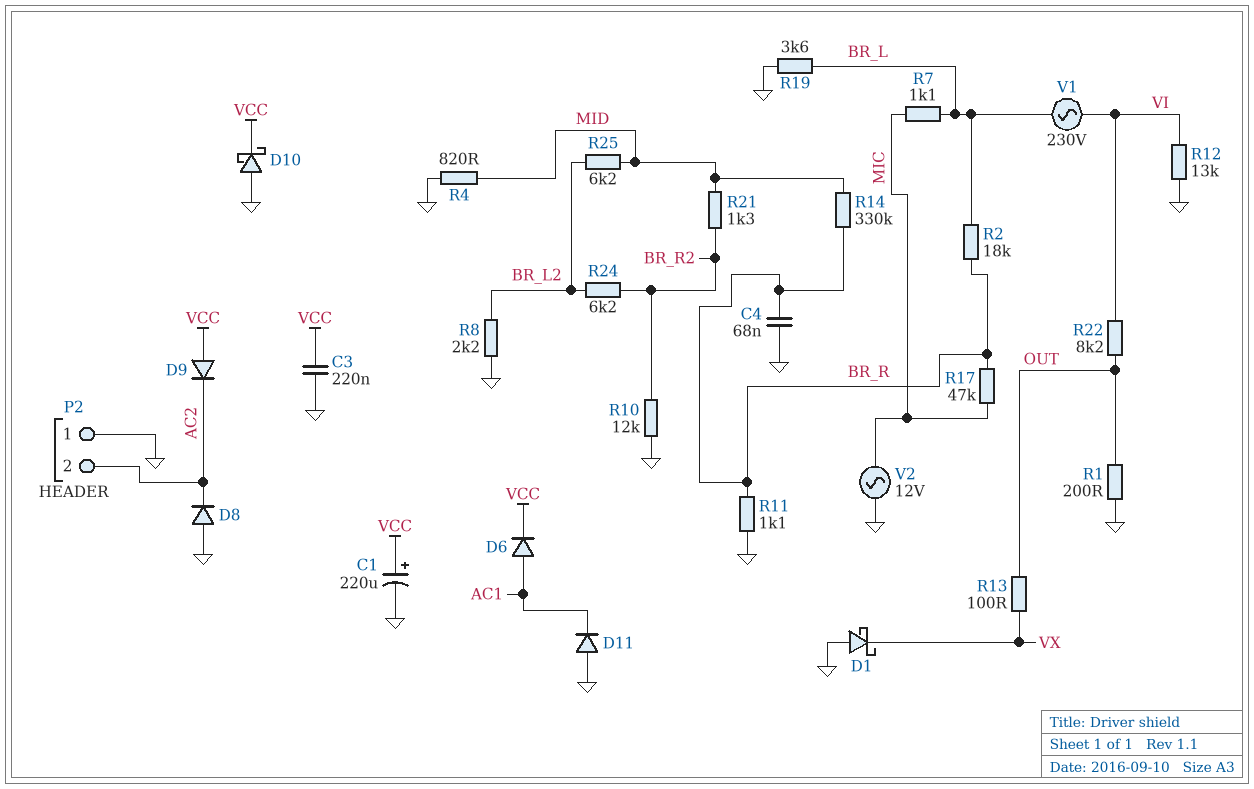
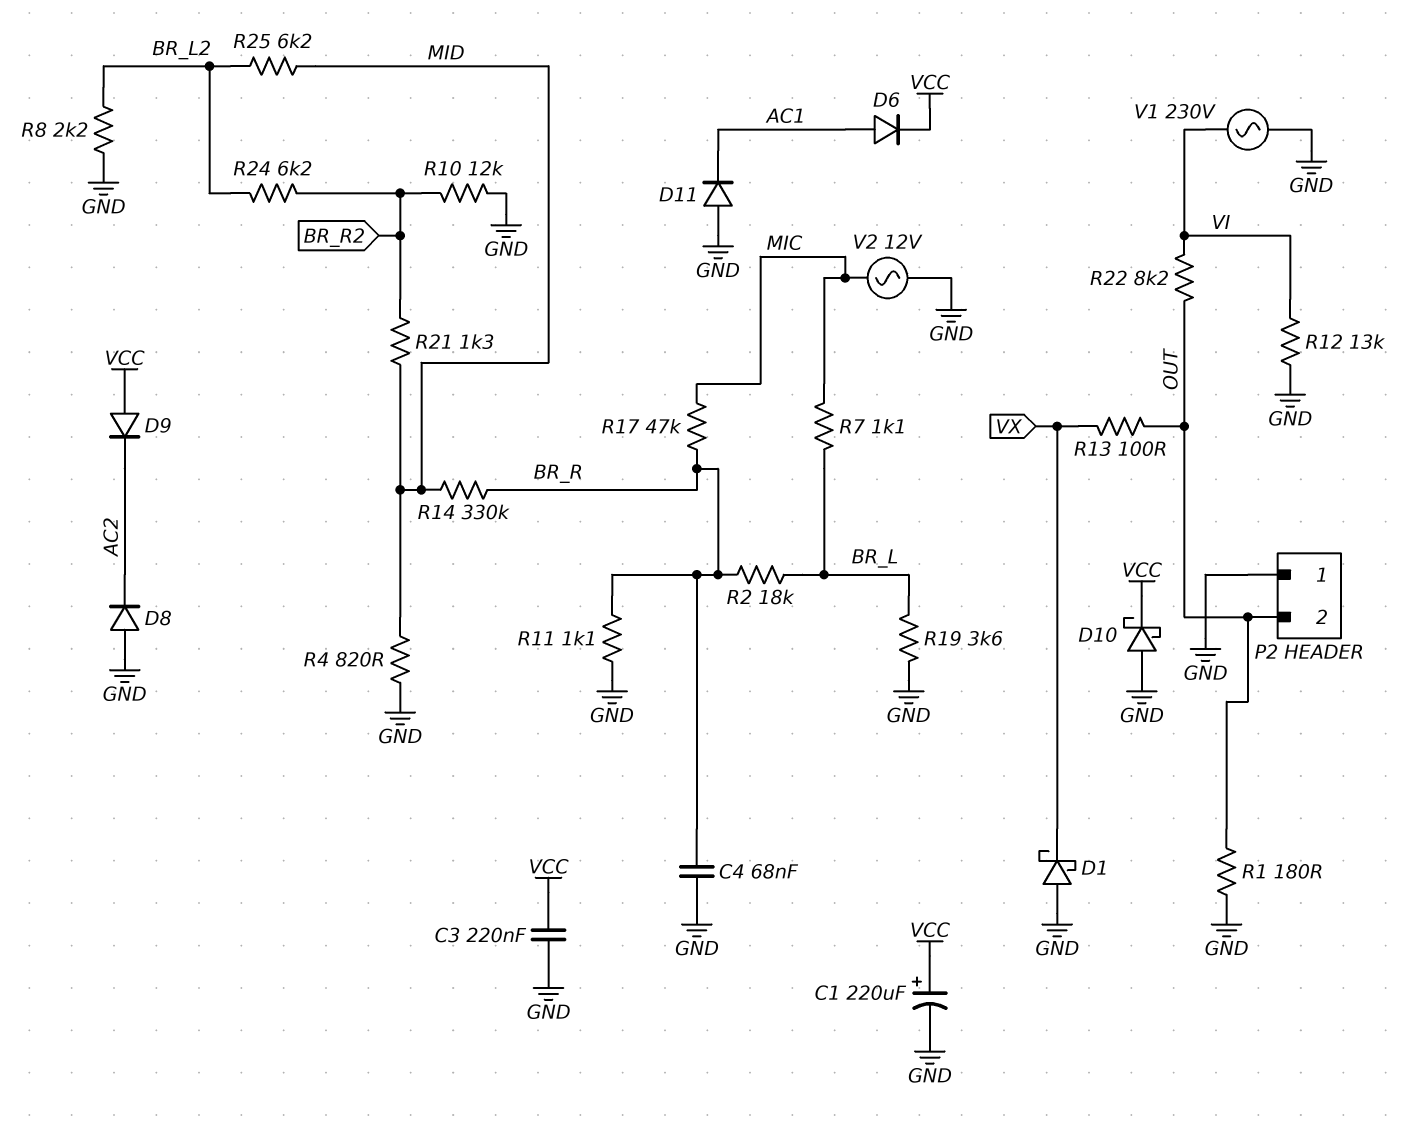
P2 pin 2: AC2 -> OUT
R1: 200 (GND, OUT) -> 180 (GND, OUT)
V1: AC 230V (BR_L, VI) -> AC 230V (GND, VI)

